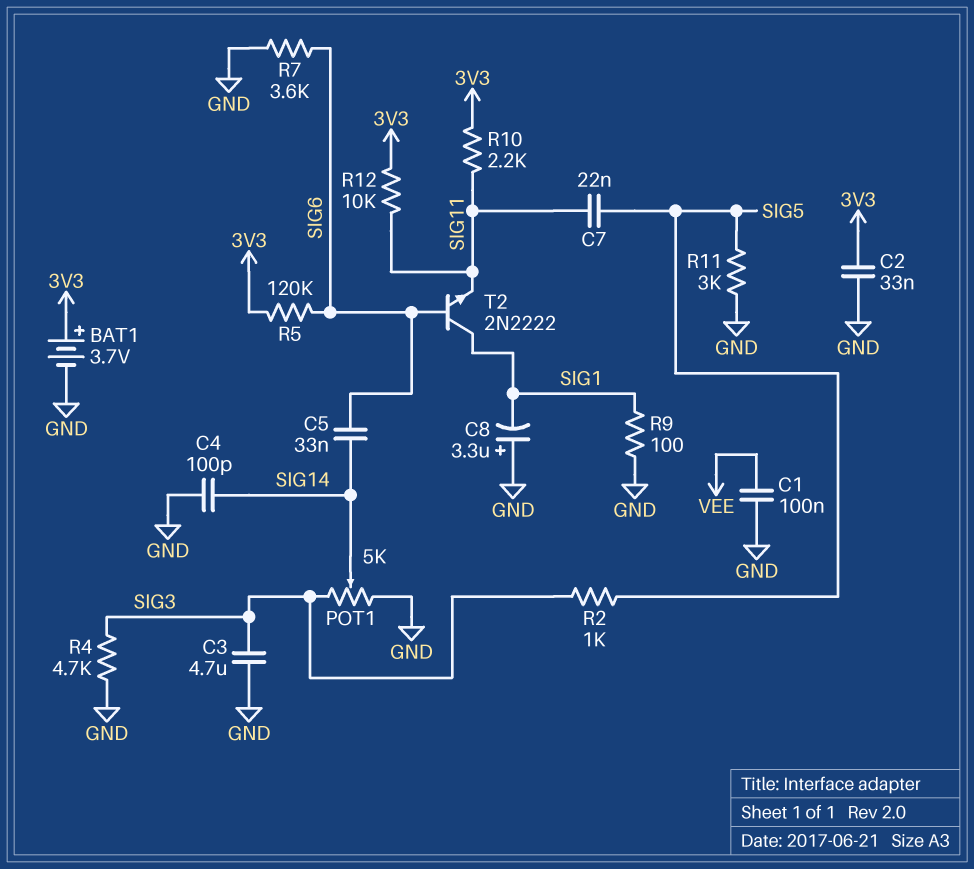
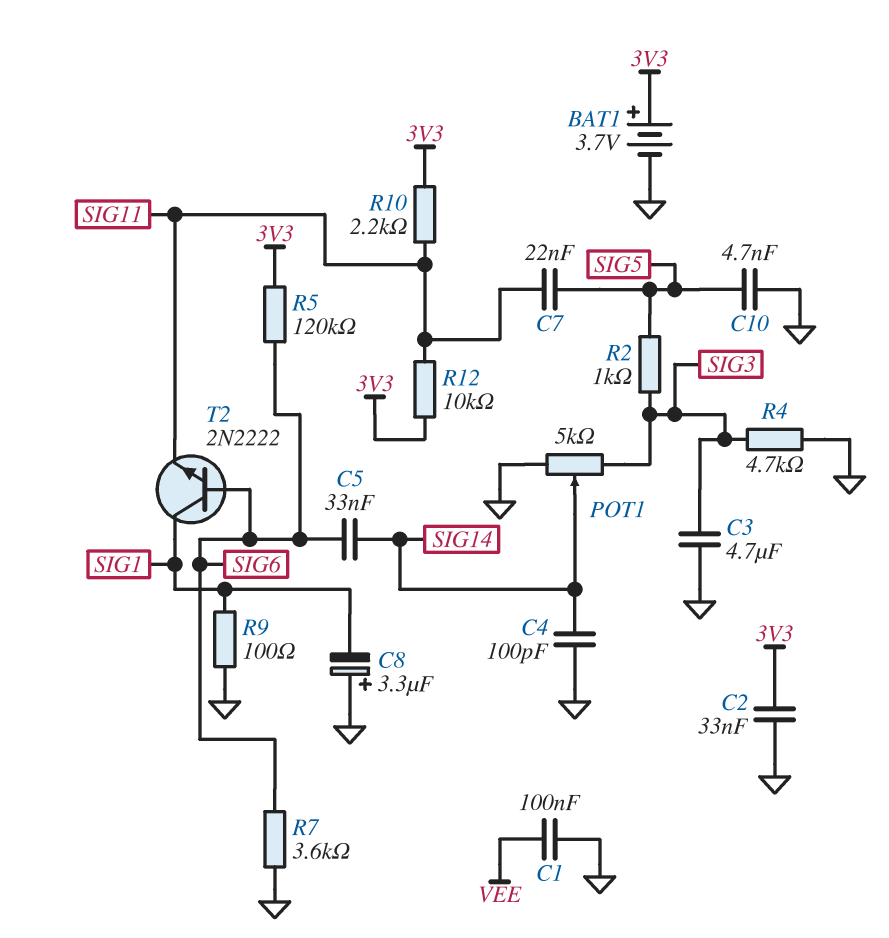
C10: none -> 4.7nF (GND, SIG5)
R11: 3k (GND, SIG5) -> none

